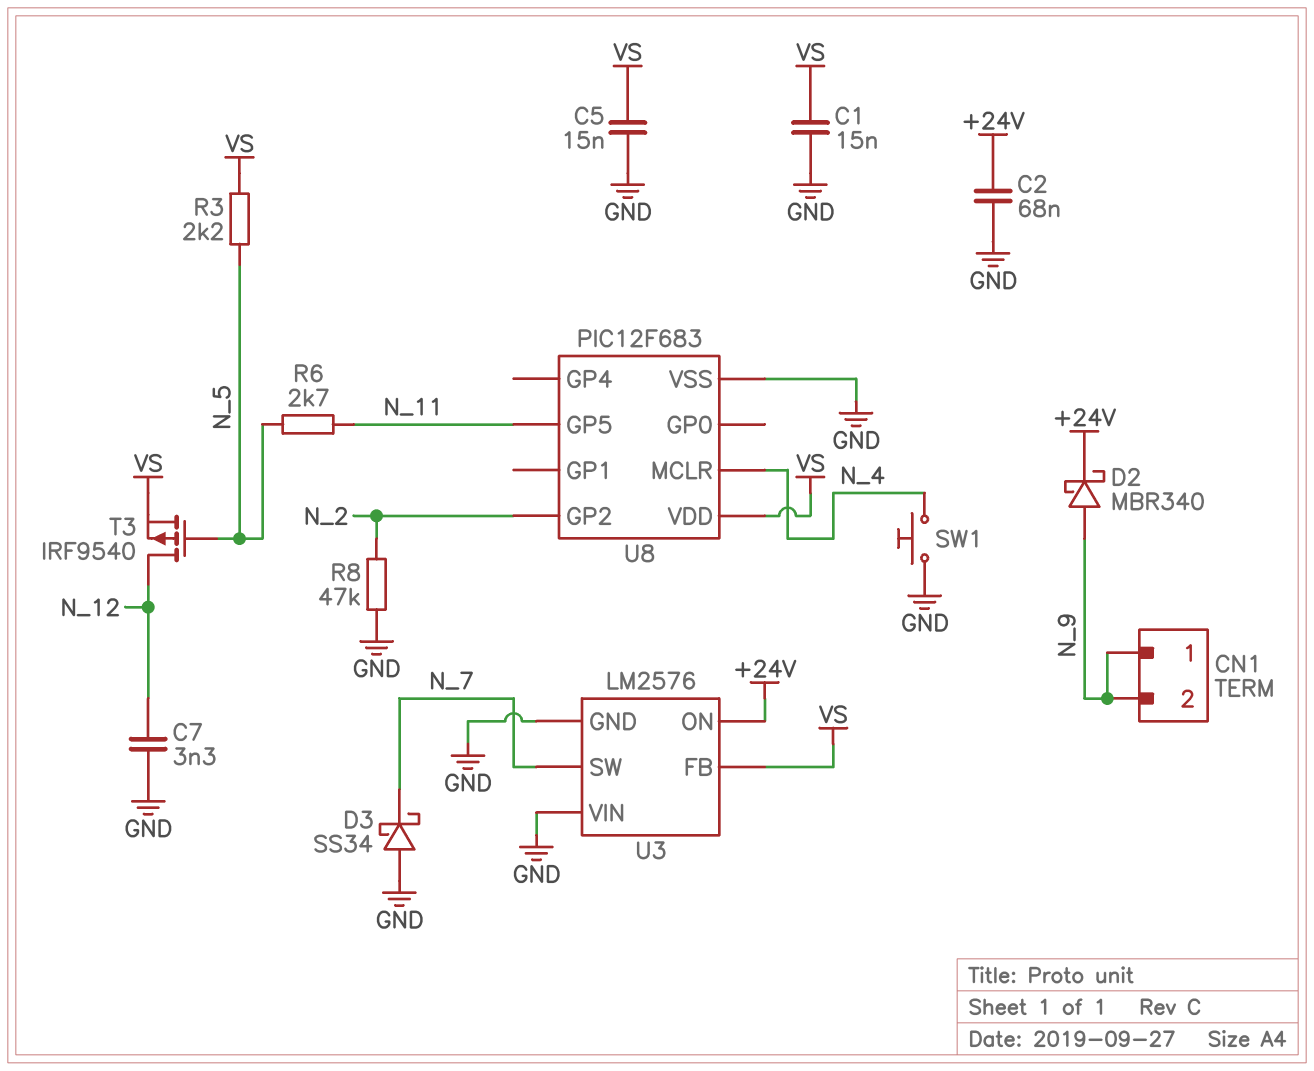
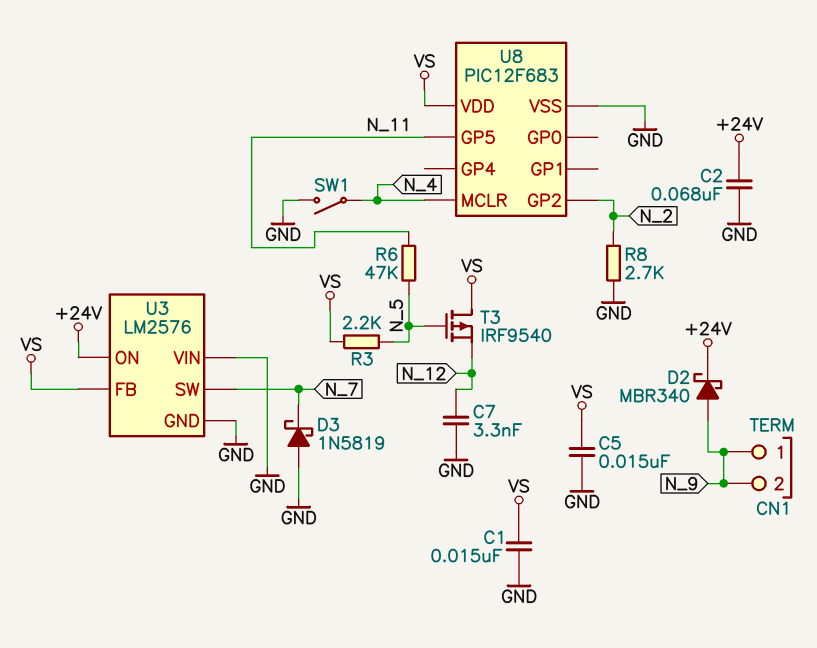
D3: schottky SS34 (A GND, K N_7) -> schottky 1N5819 (A GND, K N_7)
R6: 2.7k (N_5, N_11) -> 47k (N_5, N_11)
R8: 47k (GND, N_2) -> 2.7k (GND, N_2)
SW1: button (GND, N_4) -> switch (GND, N_4)
T3: PMOS IRF9540 (G N_5, D N_12, S VS) -> PMOS IRF9540 (G N_5, D VS, S N_12)

